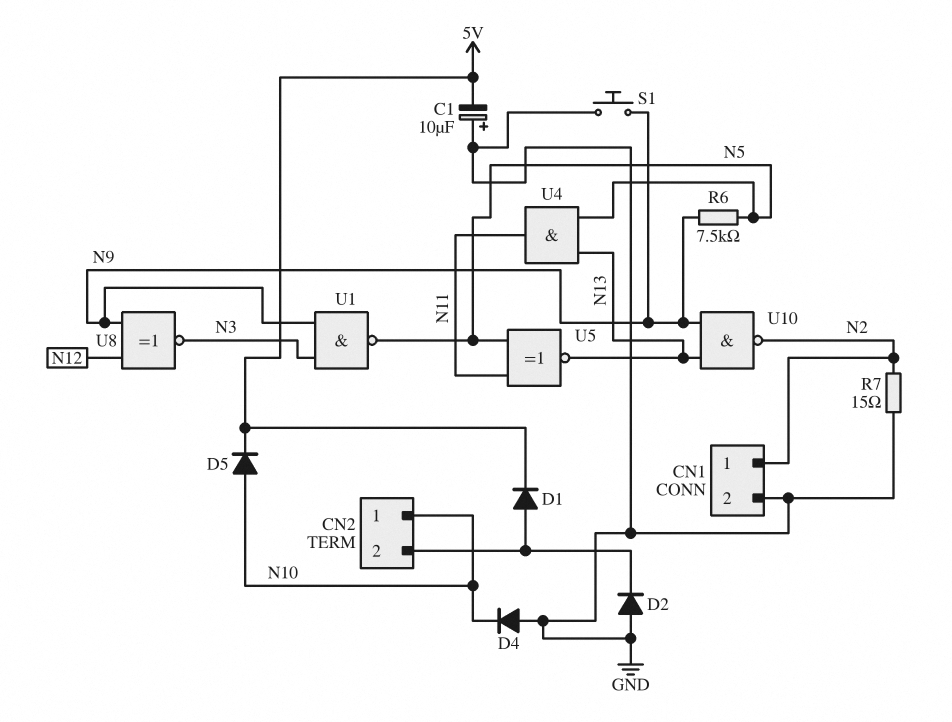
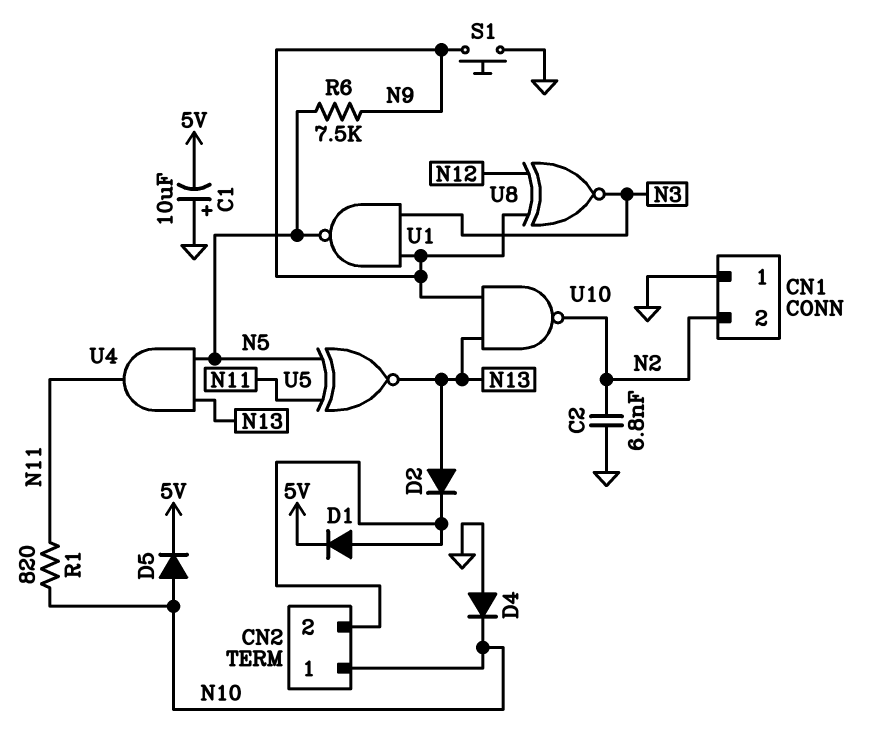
C2: none -> 6.8nF (GND, N2)
CN1 pin 1: N2 -> GND
CN1 pin 2: GND -> N2
D2: diode (A GND, K CN2/2) -> diode (A N13, K CN2/2)
R1: none -> 820 (N10, N11)
R7: 15 (GND, N2) -> none

